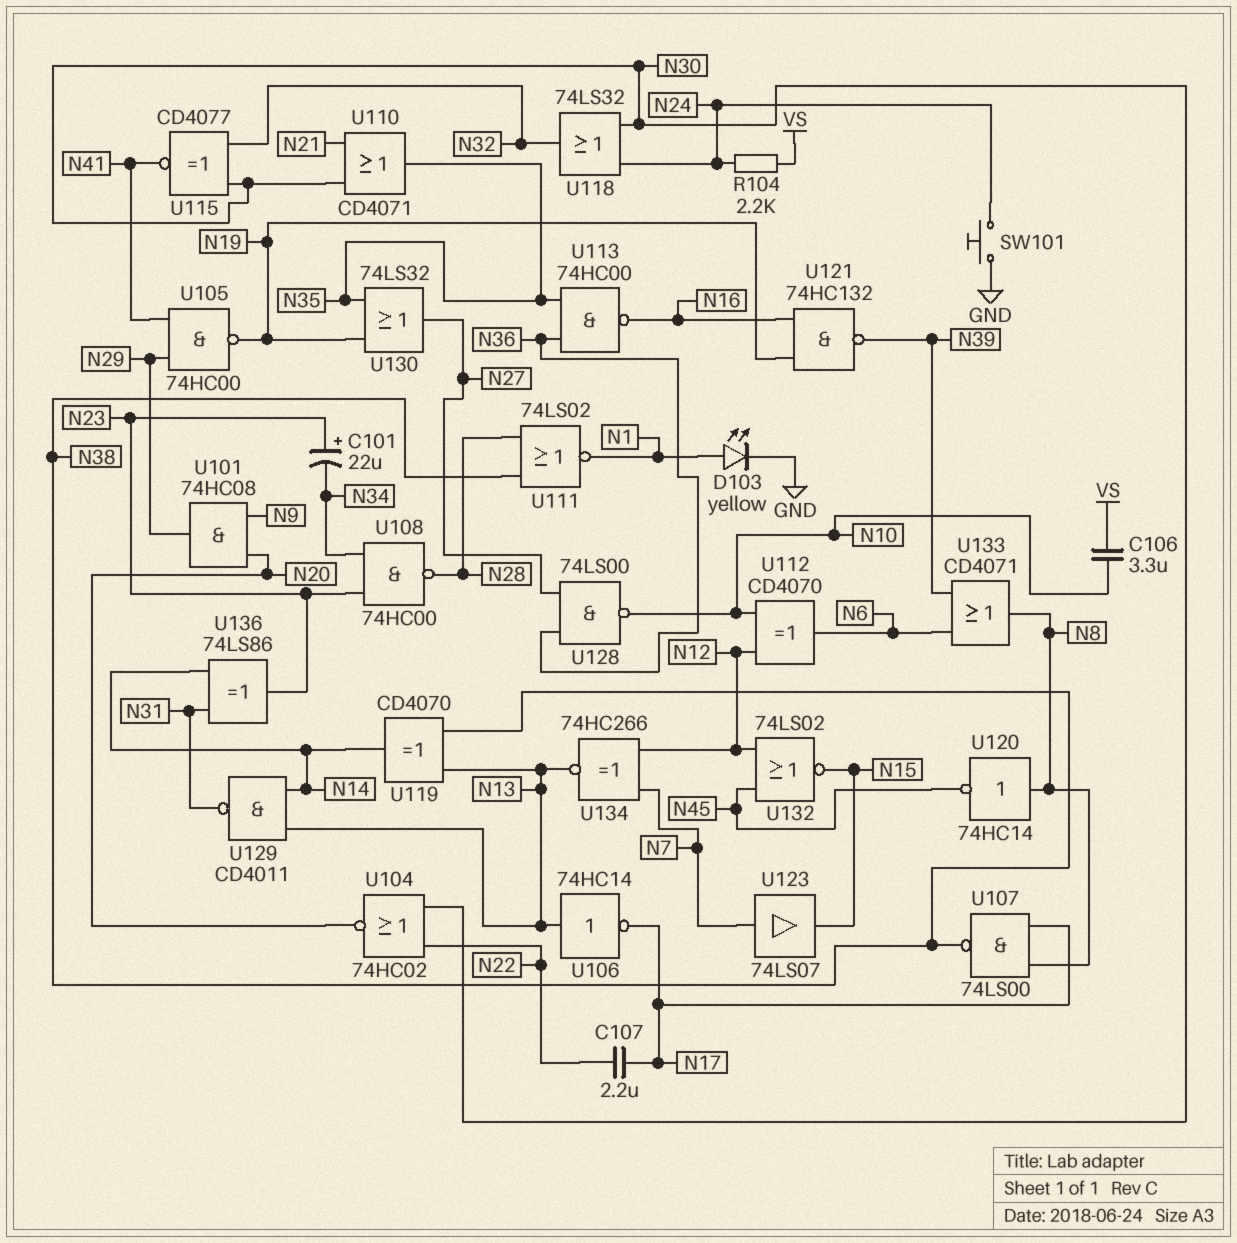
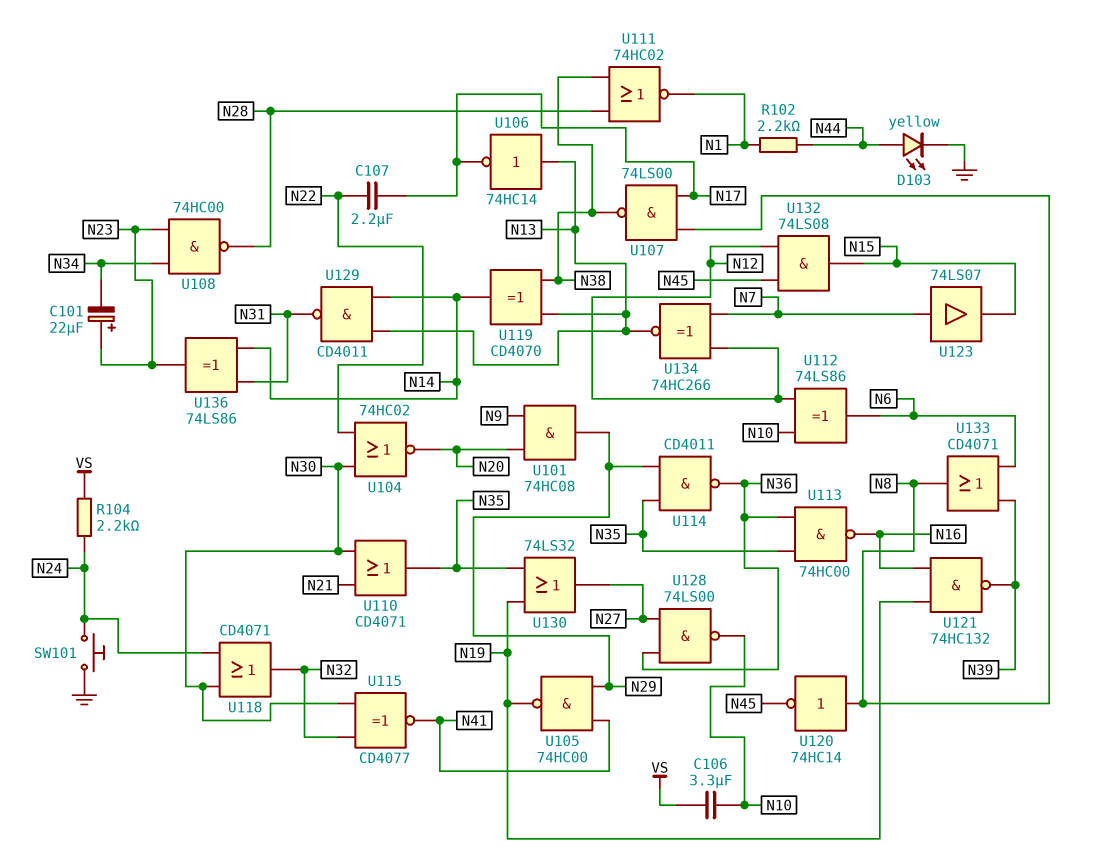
D103: LED yellow (A N1, K GND) -> LED yellow (A N44, K GND)
R102: none -> 2.2k (N1, N44)
U111: NOR 74LS02 (in N28, in N38, out N1) -> NOR 74HC02 (in N28, in N38, out N1)
U112: XOR CD4070 (in N10, in N12, out N6) -> XOR 74LS86 (in N10, in N12, out N6)
U114: none -> NAND CD4011 (in N29, in N35, out N36)
U118: OR 74LS32 (in N24, in N30, out N32) -> OR CD4071 (in N24, in N30, out N32)
U132: NOR 74LS02 (in N12, in N45, out N15) -> AND 74LS08 (in N12, in N45, out N15)

